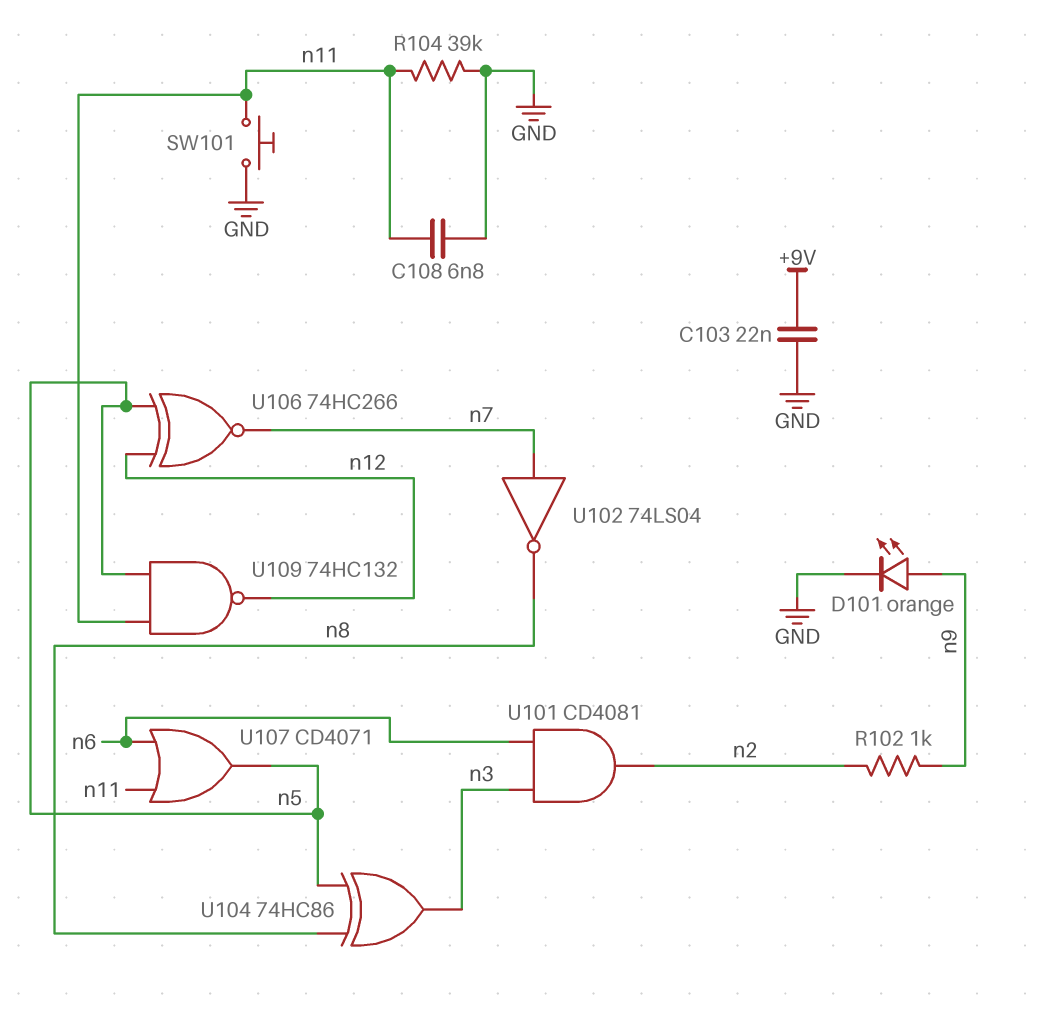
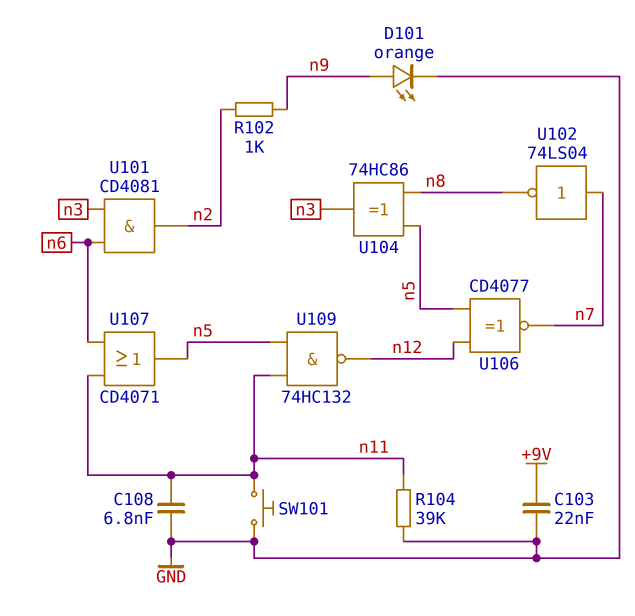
U106: XNOR 74HC266 (in n5, in n12, out n7) -> XNOR CD4077 (in n5, in n12, out n7)

